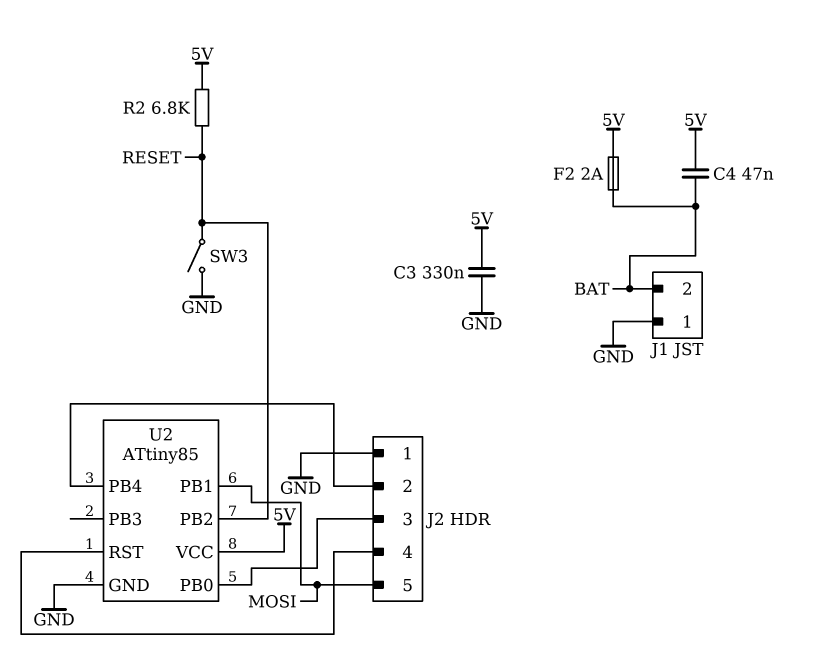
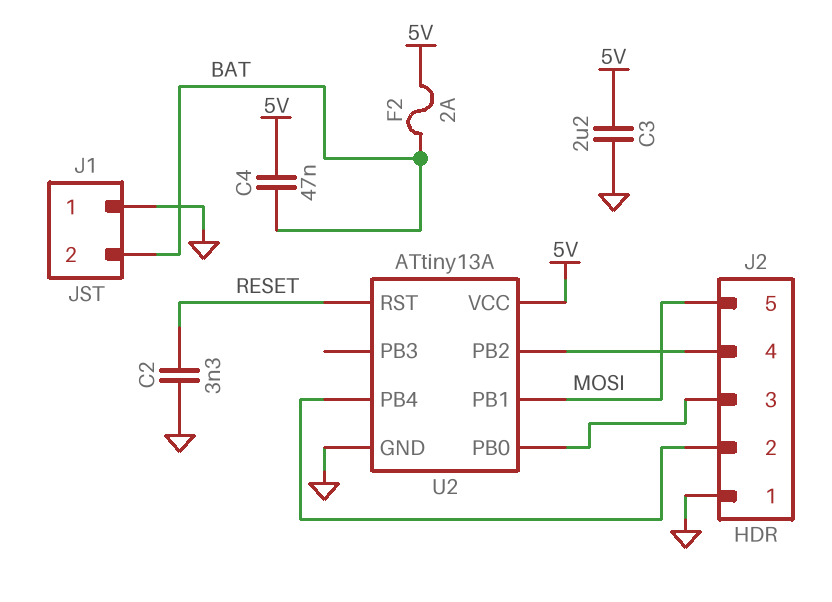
C2: none -> 3.3nF (GND, RESET)
C3: 330nF (5V, GND) -> 2.2uF (5V, GND)
R2: 6.8k (5V, RESET) -> none
SW3: switch (GND, RESET) -> none
U2: ATtiny85 -> ATtiny13A
U2 pin PB2: RESET -> J2/4
U2 pin RST: J2/4 -> RESET

